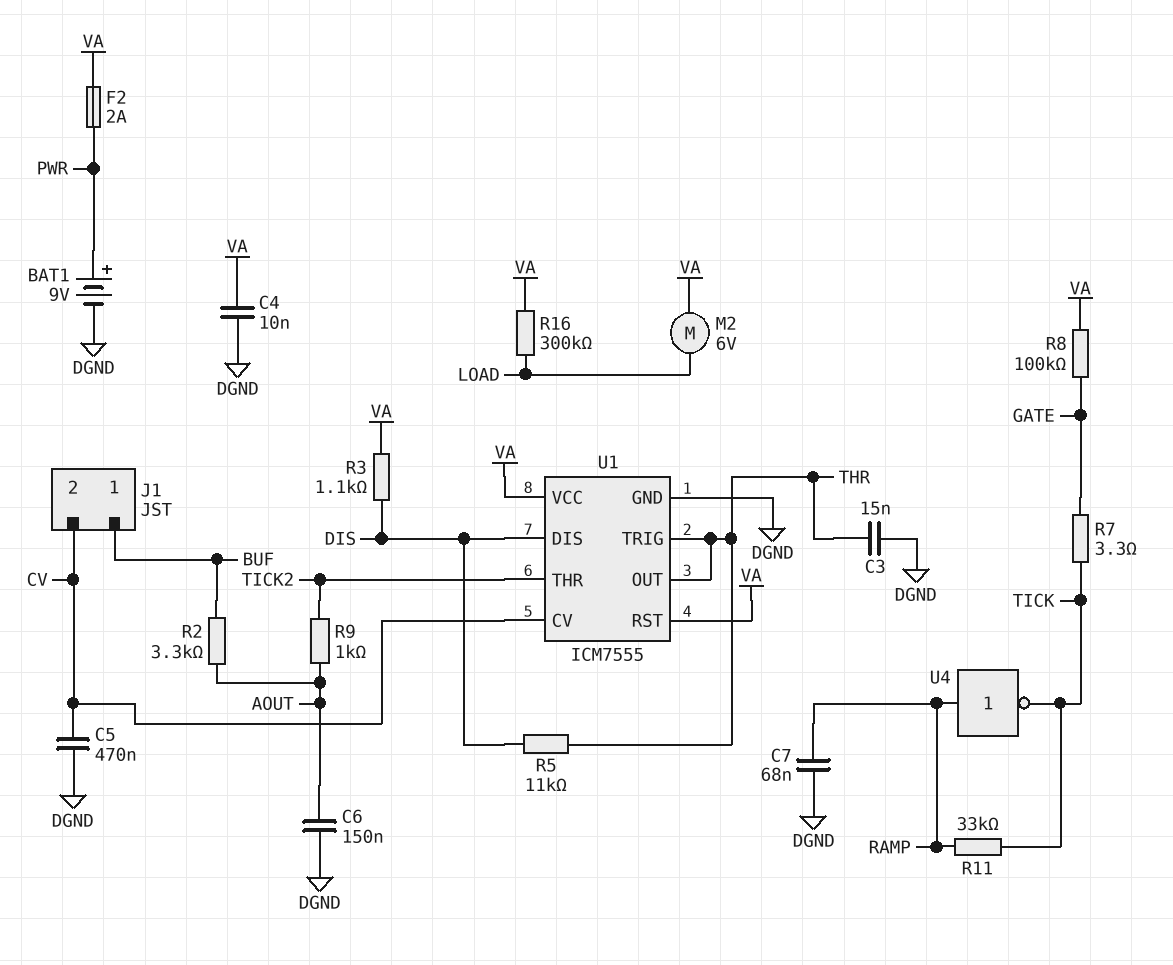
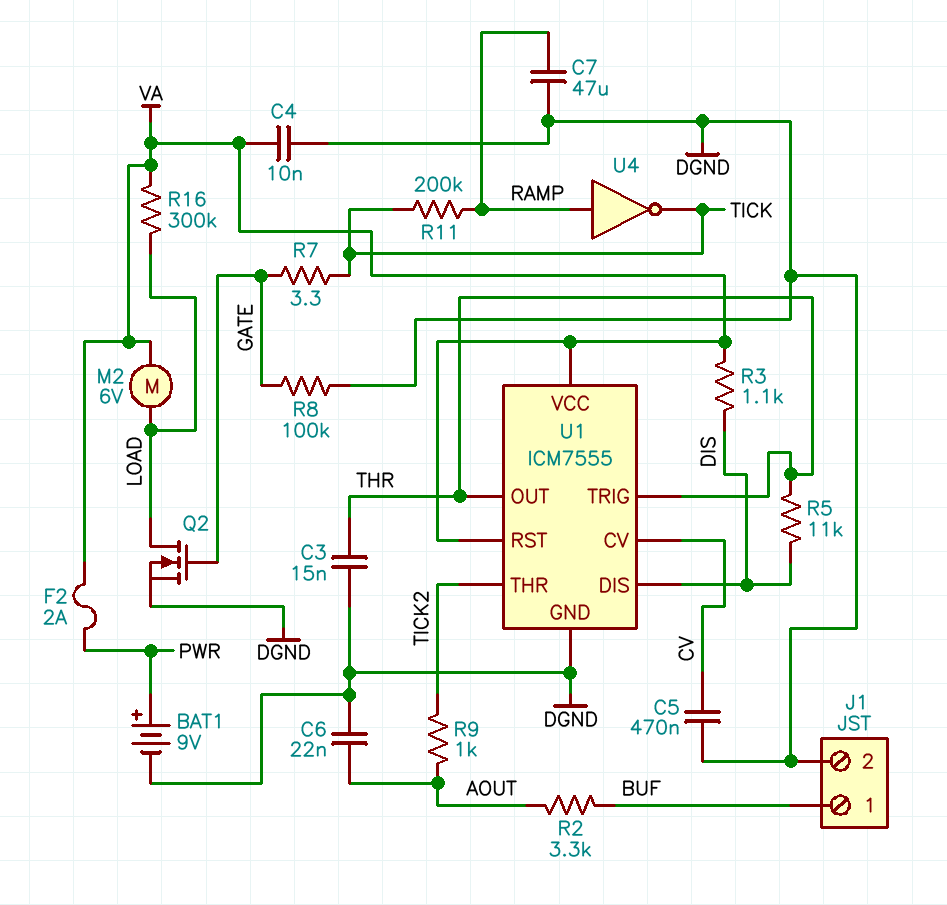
C6: 150nF (AOUT, DGND) -> 22nF (AOUT, DGND)
C7: 68nF (DGND, RAMP) -> 47uF (DGND, RAMP)
J1 pin 2: CV -> DGND
Q2: none -> NMOS (G GATE, D LOAD, S DGND)
R8: 100k (GATE, VA) -> 100k (DGND, GATE)
R11: 33k (RAMP, TICK) -> 200k (RAMP, TICK)

